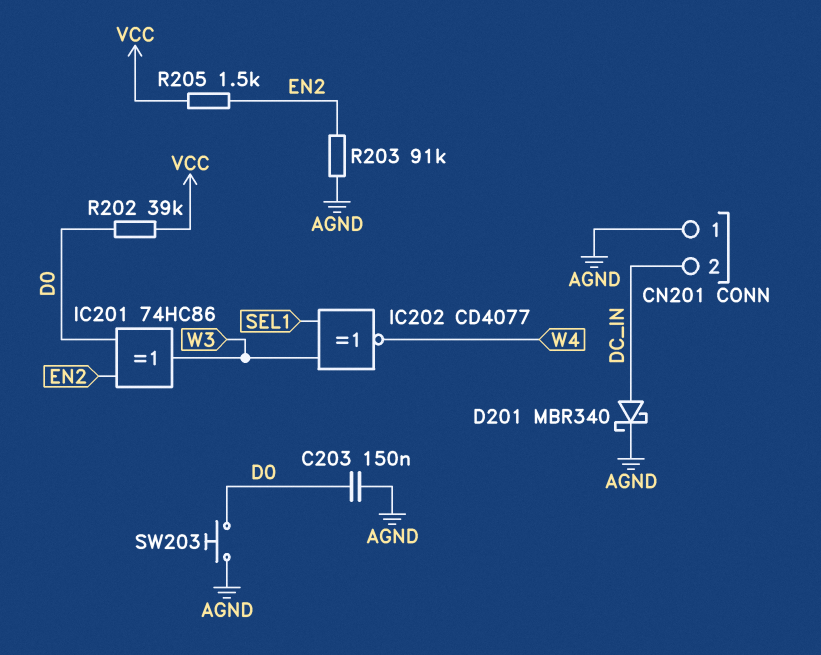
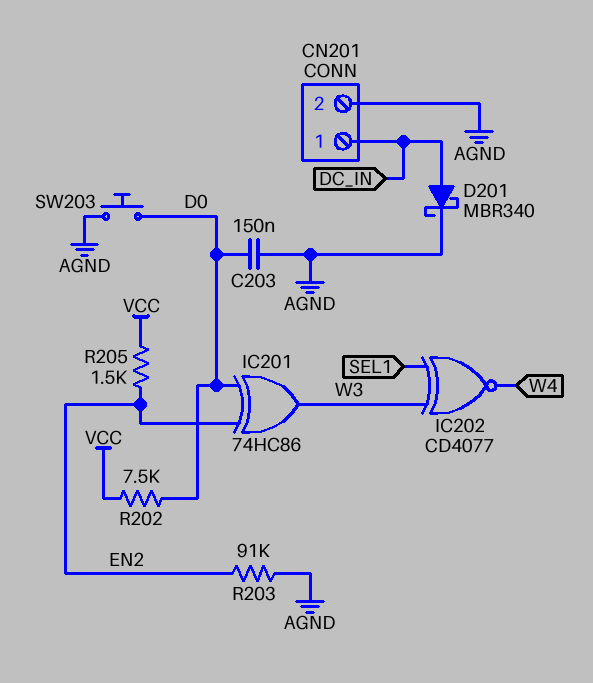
CN201 pin 1: AGND -> DC_IN
CN201 pin 2: DC_IN -> AGND
R202: 39k (D0, VCC) -> 7.5k (D0, VCC)

